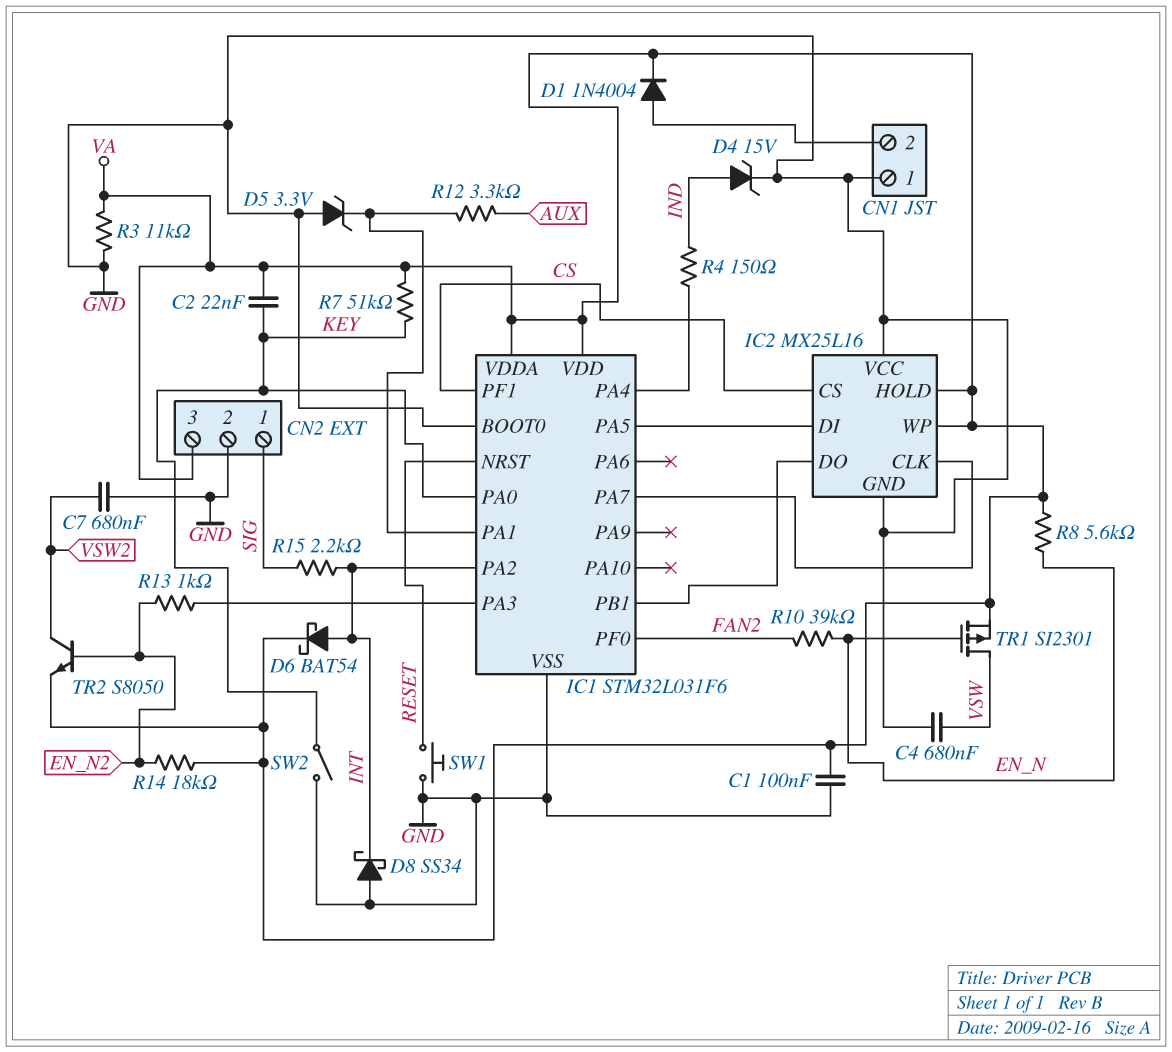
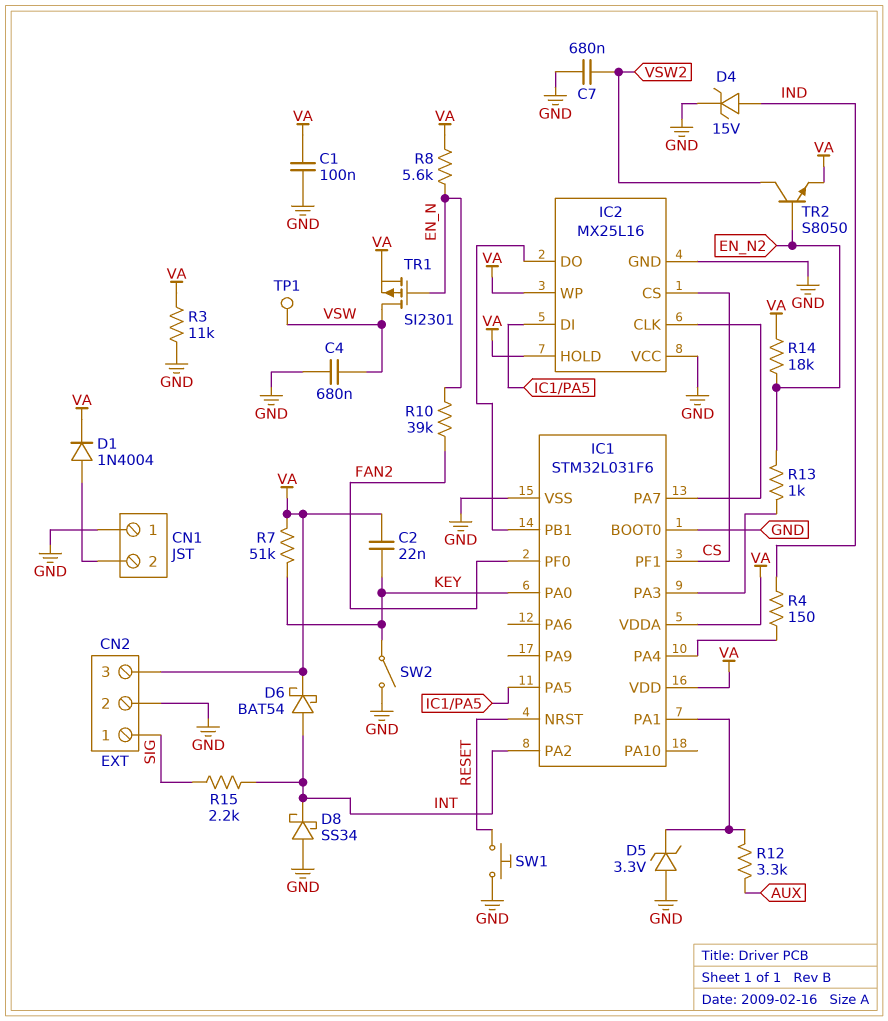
TP1: none -> test point (VSW)

